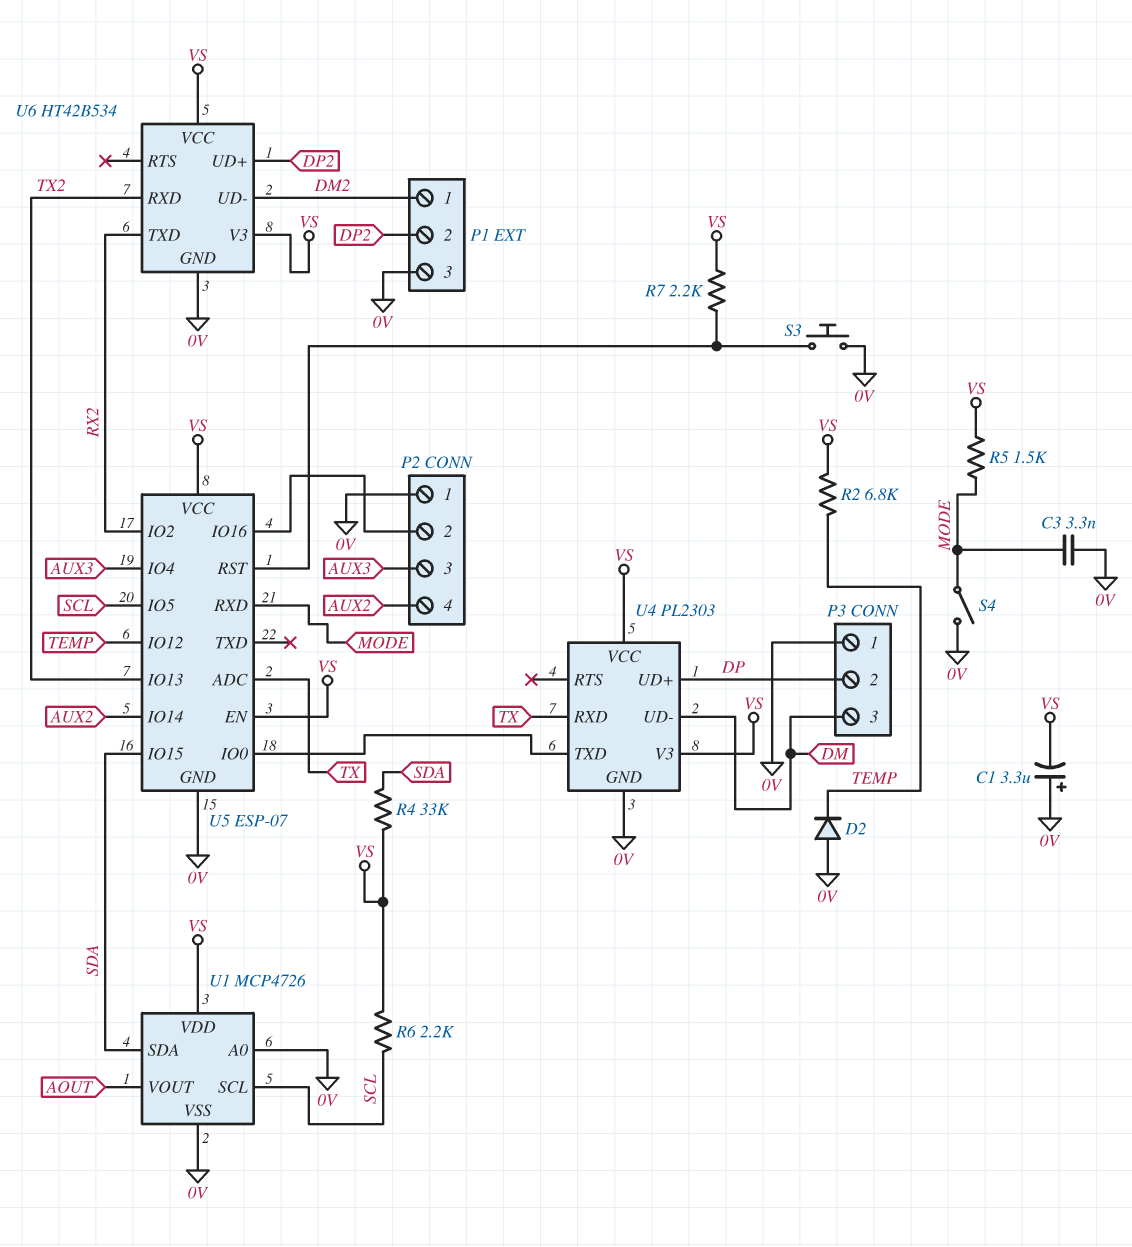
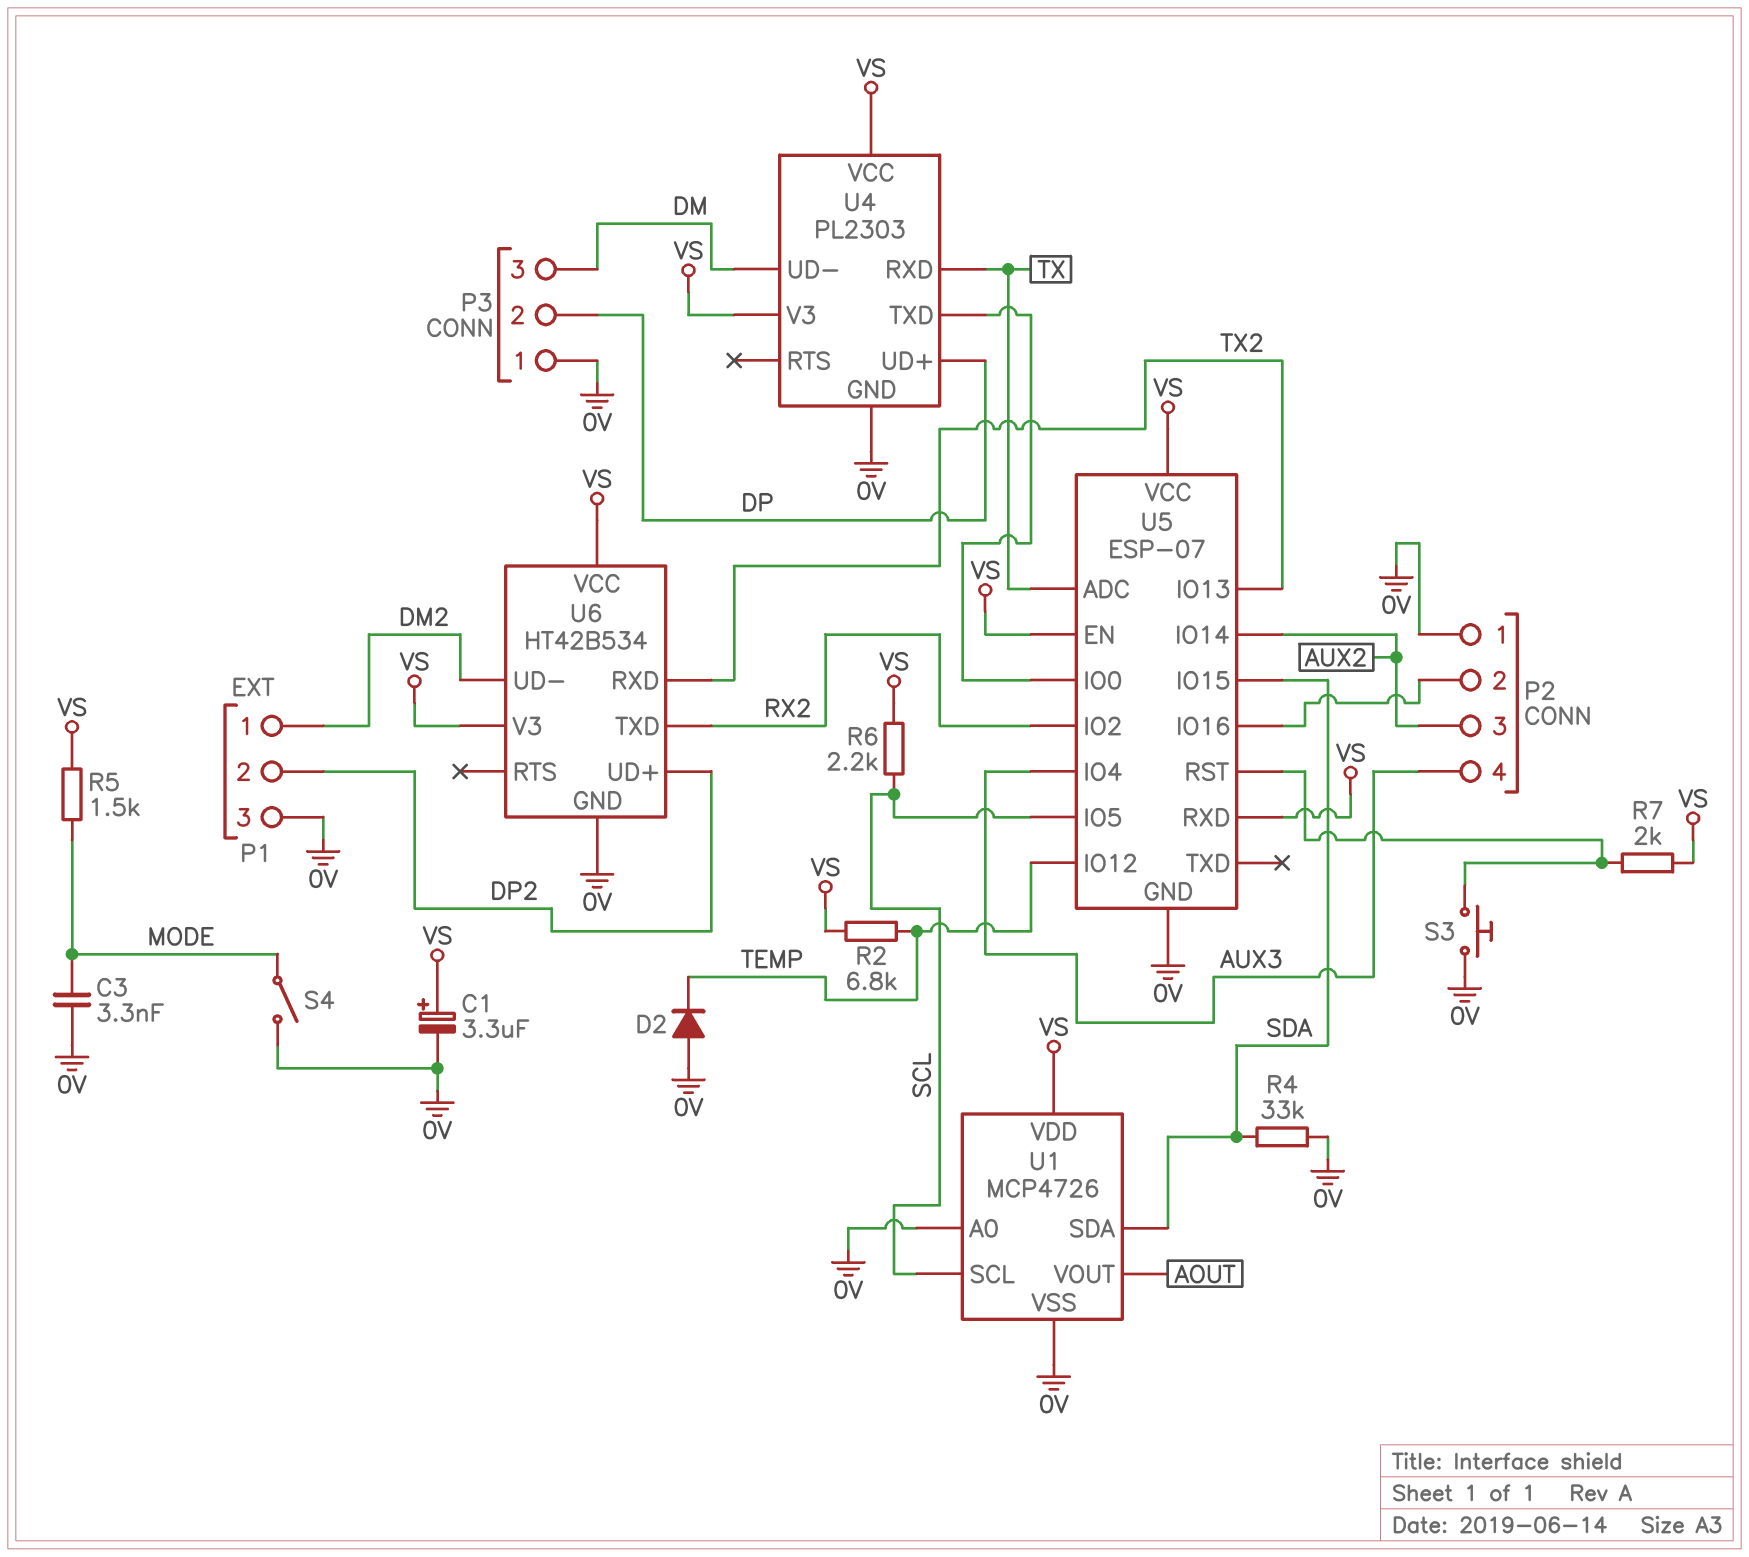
C1: 3.3uF (plus 0V, minus VS) -> 3.3uF (plus VS, minus 0V)
P2 pin 3: AUX3 -> AUX2
P2 pin 4: AUX2 -> AUX3
R4: 33k (SDA, VS) -> 33k (0V, SDA)
R7: 2.2k (U5/RST, VS) -> 2k (U5/RST, VS)
U5 pin RXD: MODE -> VS

